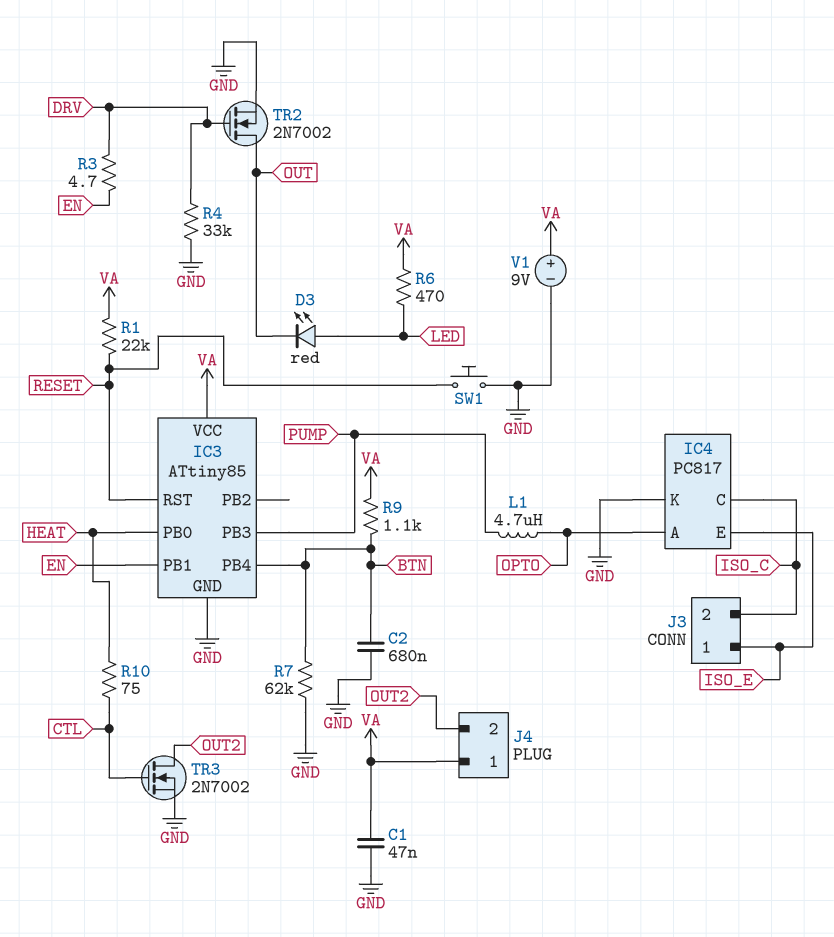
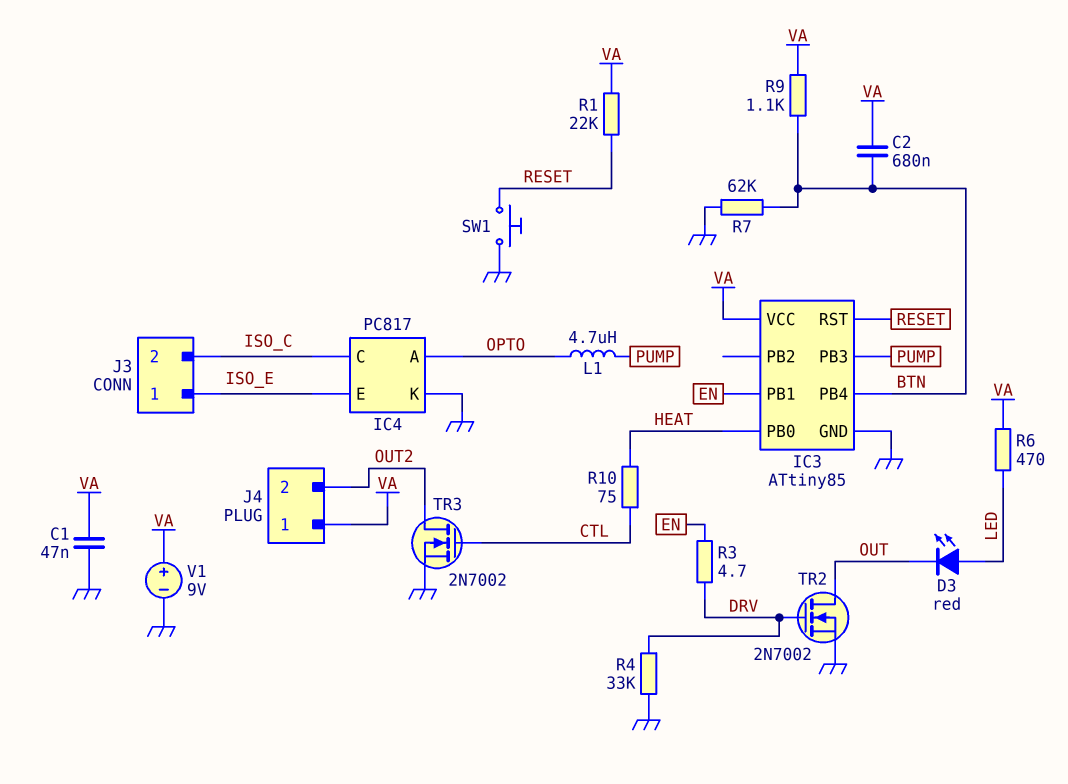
C2: 680nF (BTN, GND) -> 680nF (BTN, VA)

